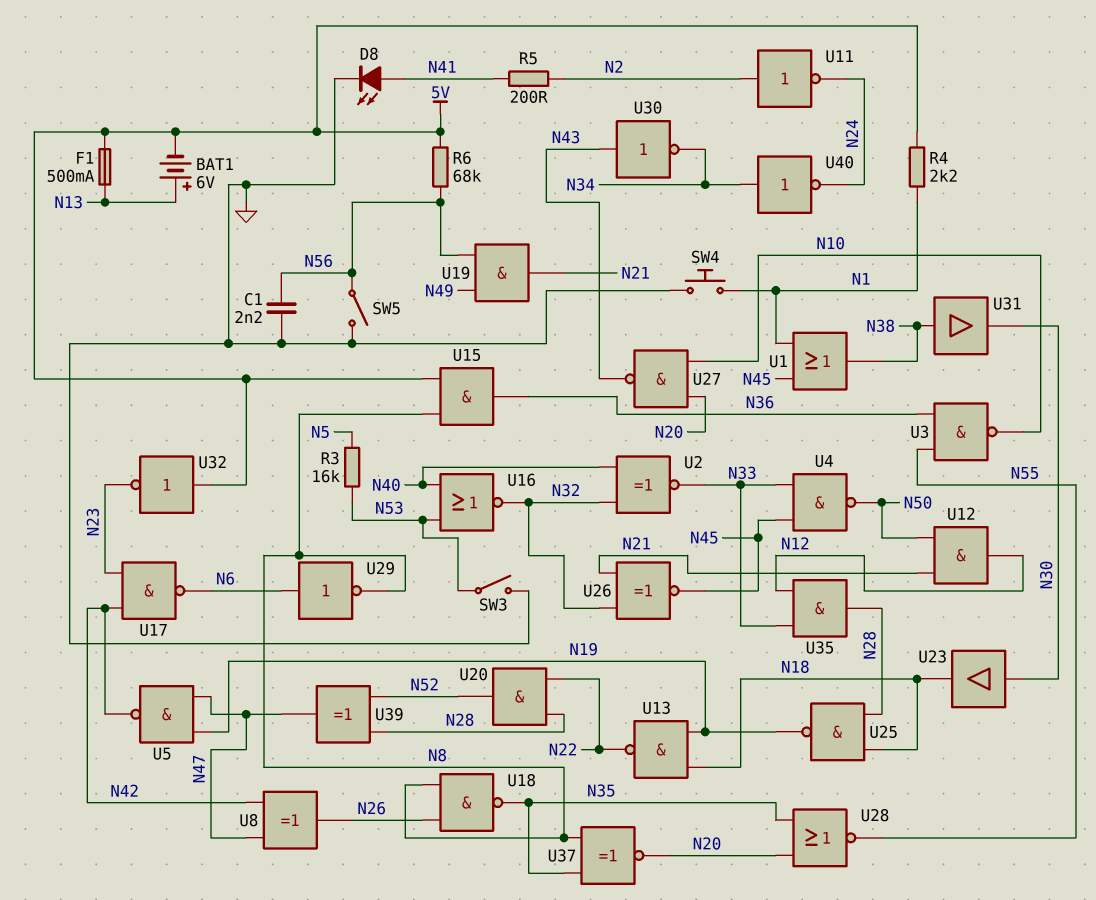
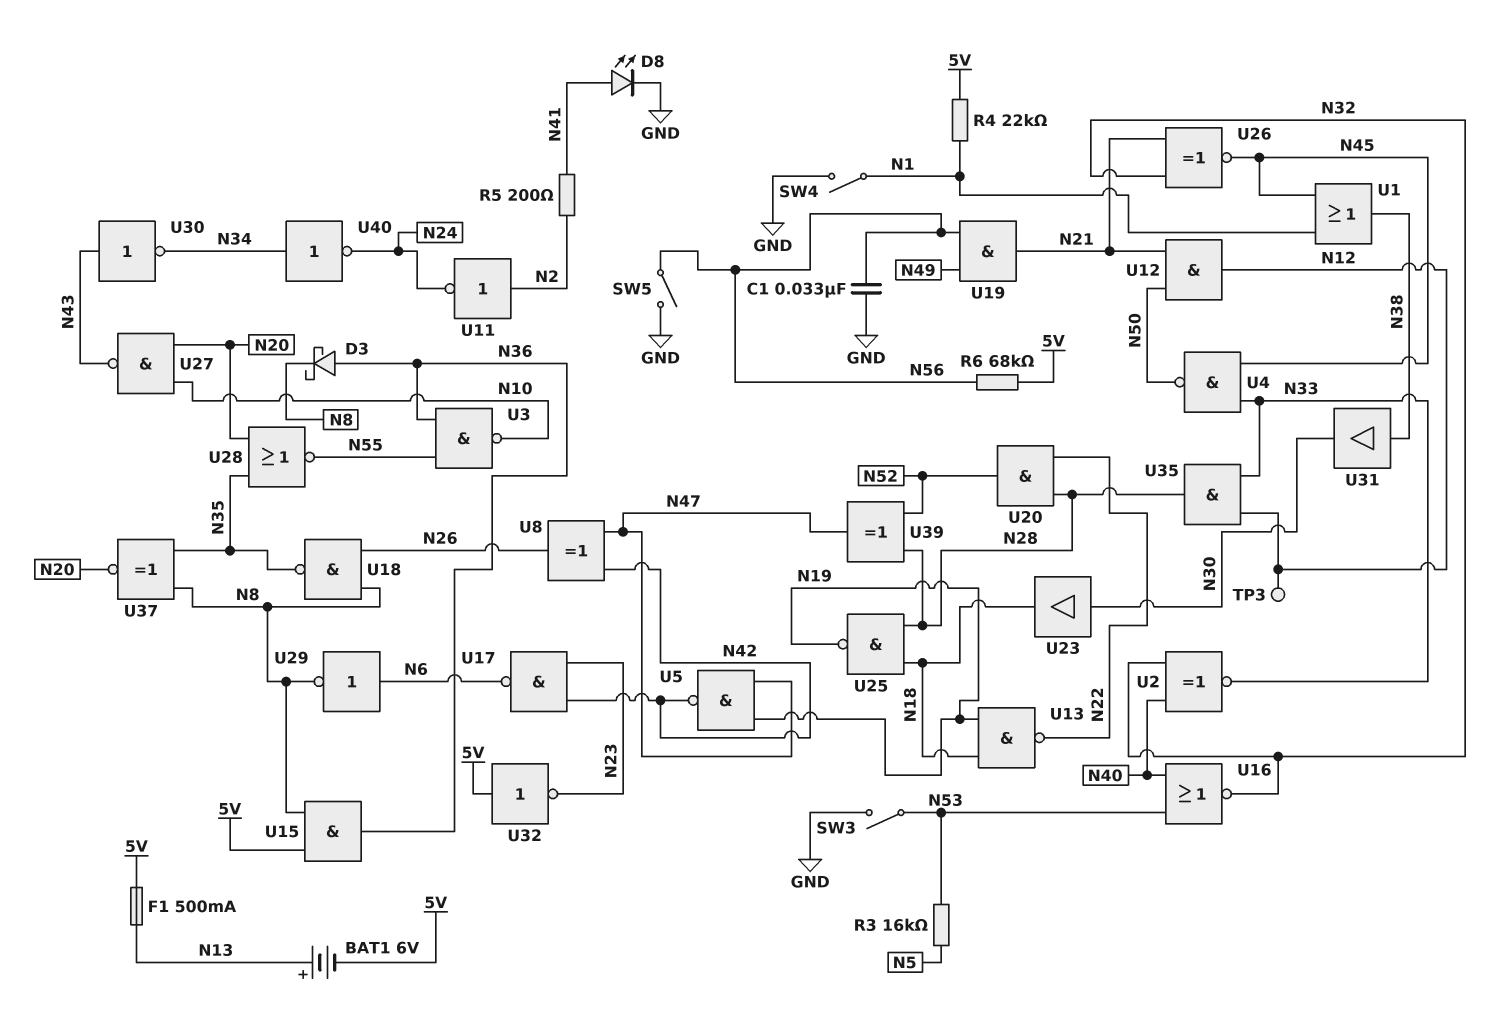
C1: 2.2nF (GND, N56) -> 33nF (GND, N56)
D3: none -> schottky (A N36, K N8)
R4: 2.2k (5V, N1) -> 22k (5V, N1)
SW4: button (GND, N1) -> switch (GND, N1)
TP3: none -> test point (N12)

